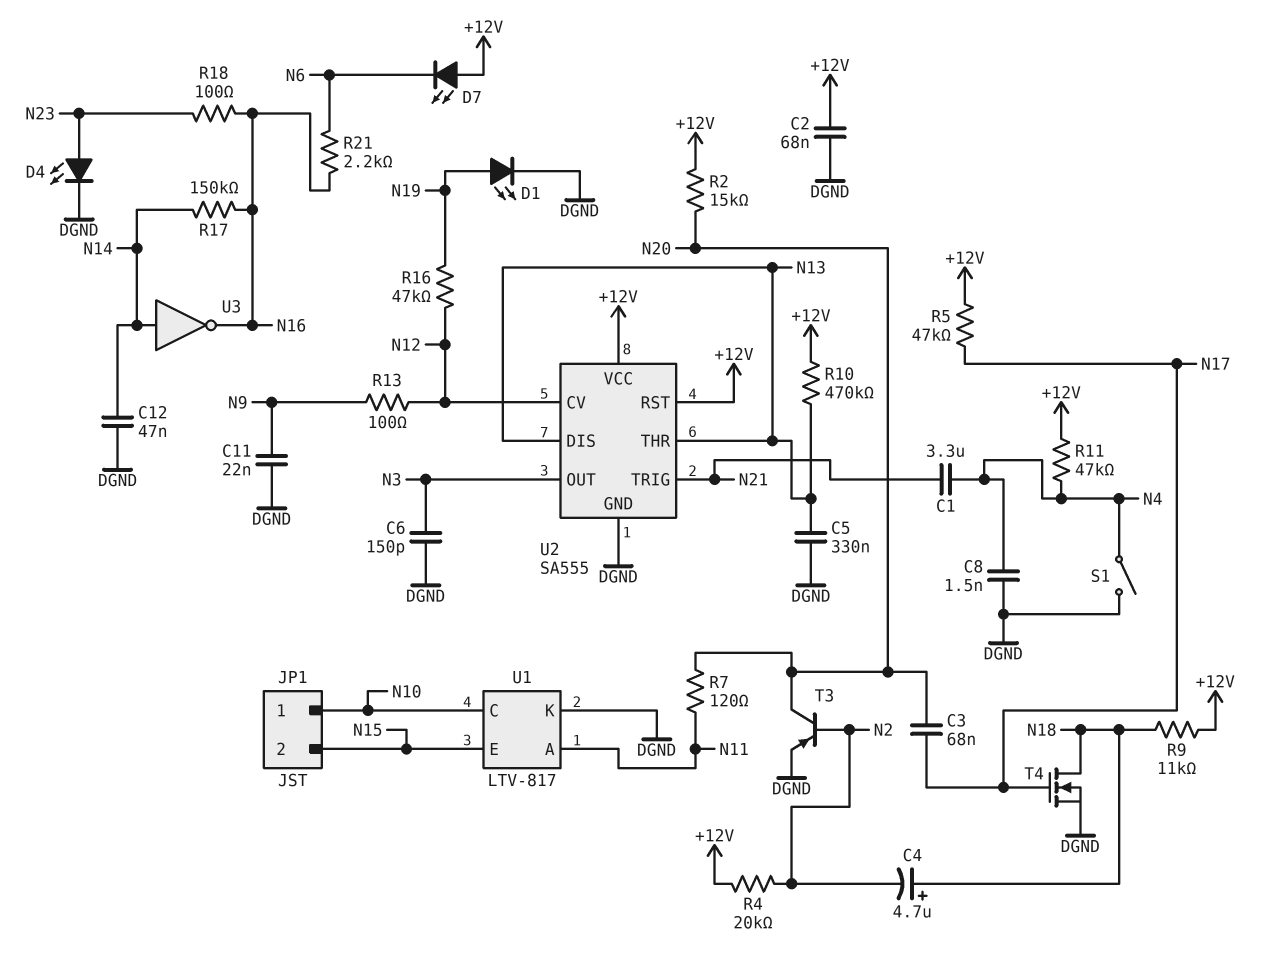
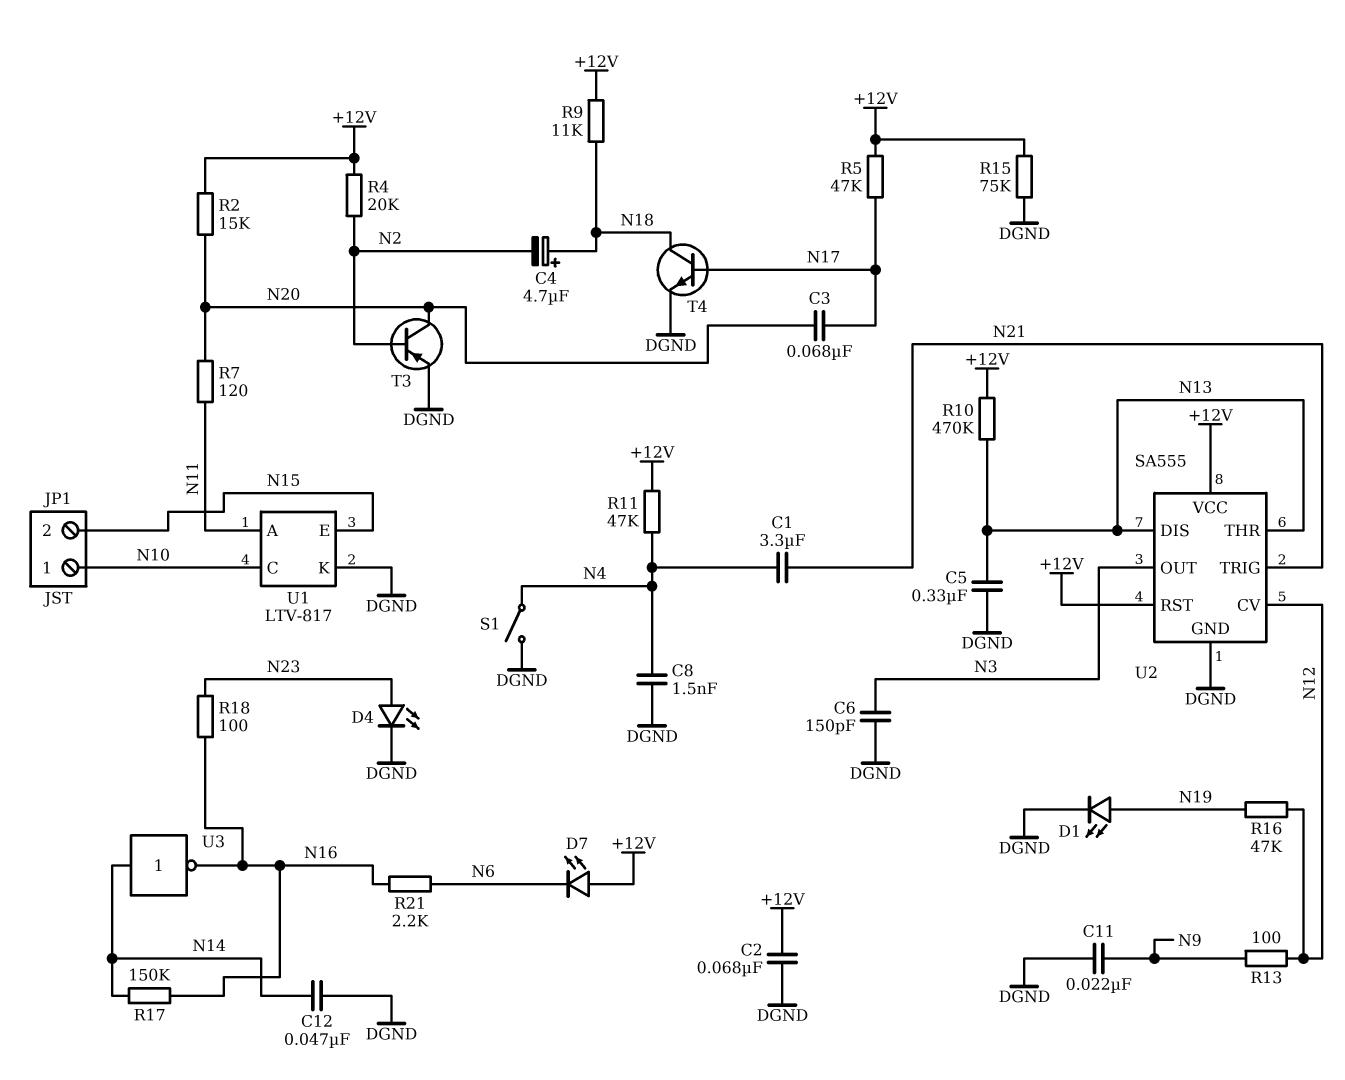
R15: none -> 75k (+12V, DGND)
T4: NMOS (G N17, D N18, S DGND) -> NPN (B N17, C N18, E DGND)

